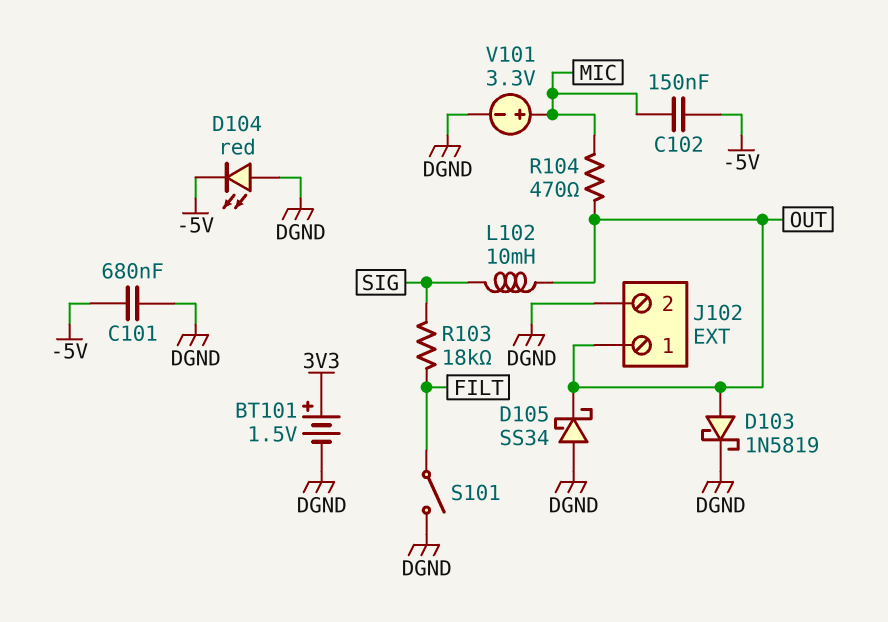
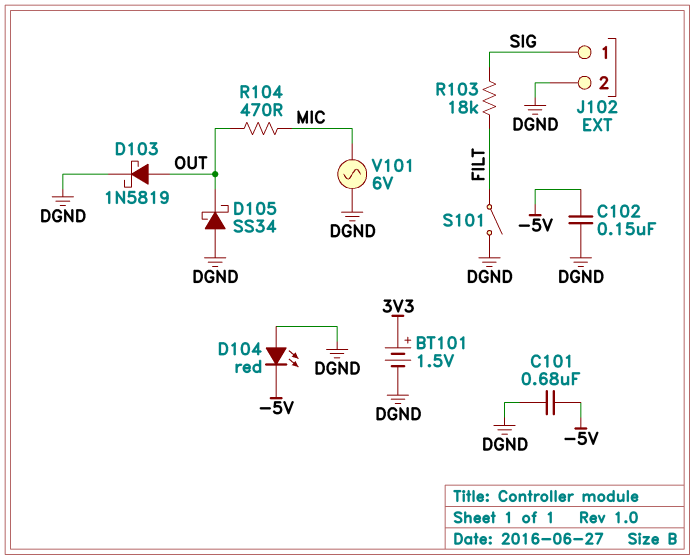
C102: 150nF (-5V, MIC) -> 150nF (-5V, DGND)
J102 pin 1: OUT -> SIG
L102: 10mH (OUT, SIG) -> none
V101: 3.3V (plus MIC, minus DGND) -> AC 6V (DGND, MIC)

